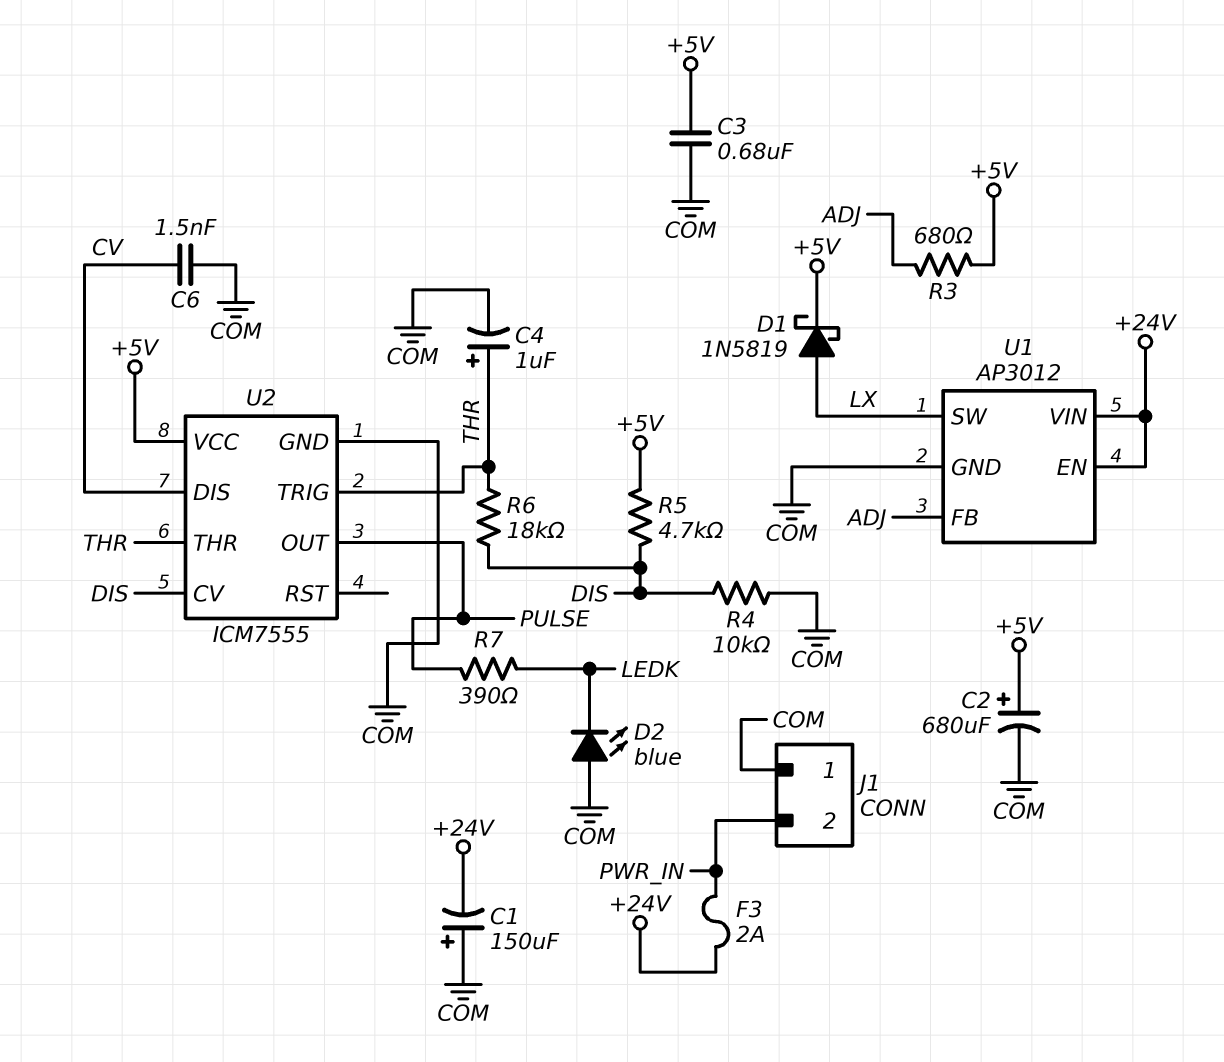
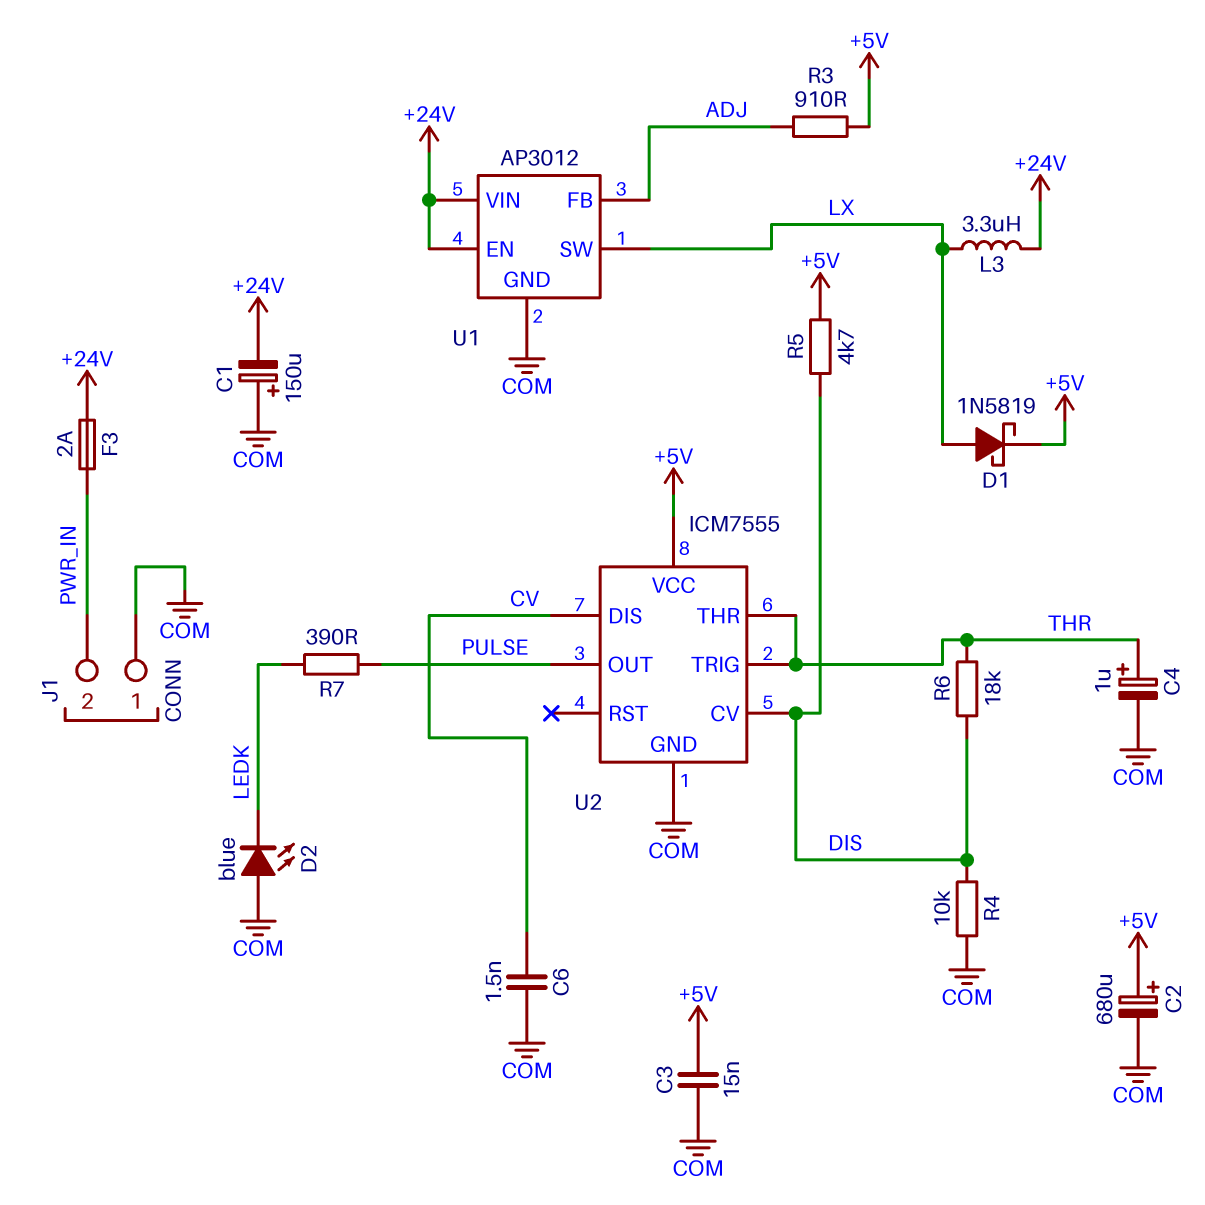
C3: 680nF (+5V, COM) -> 15nF (+5V, COM)
L3: none -> 3.3uH (+24V, LX)
R3: 680 (+5V, ADJ) -> 910 (+5V, ADJ)

